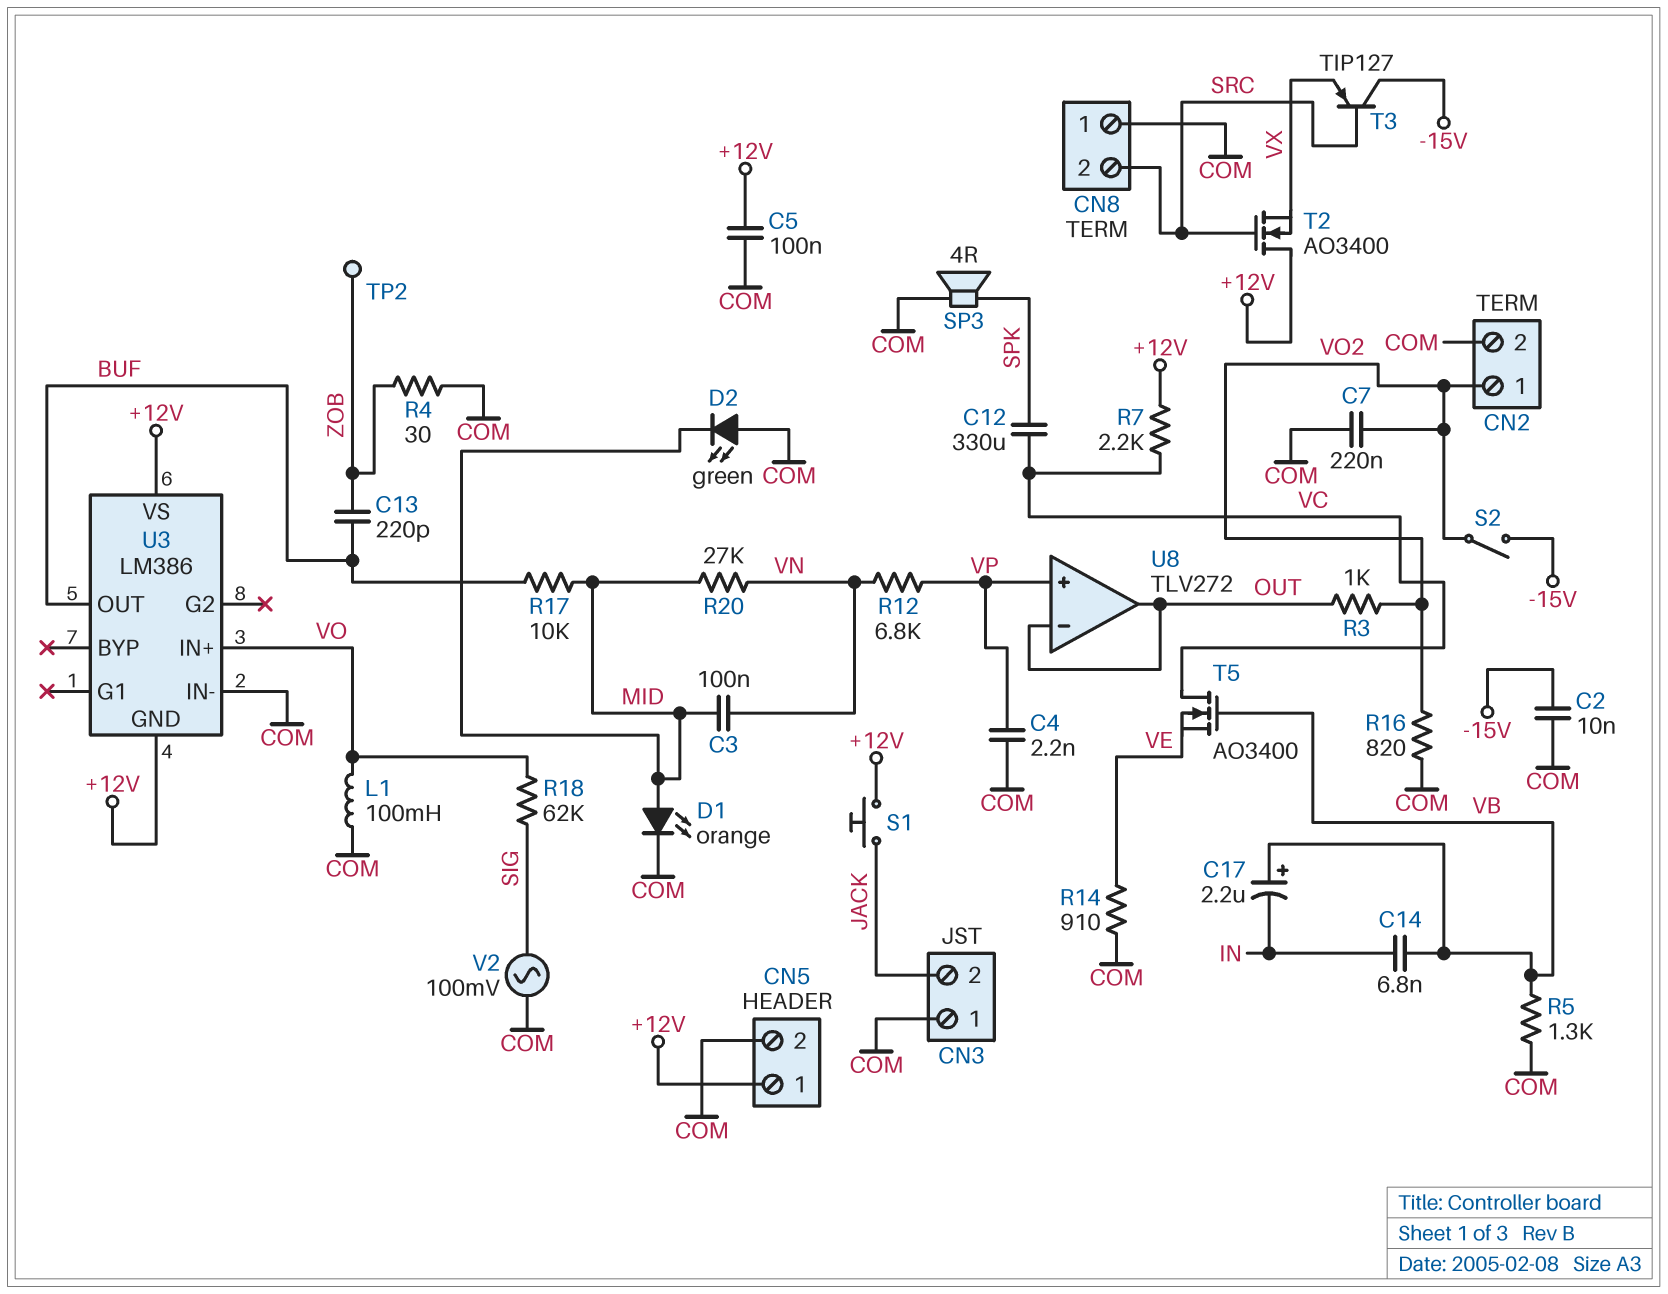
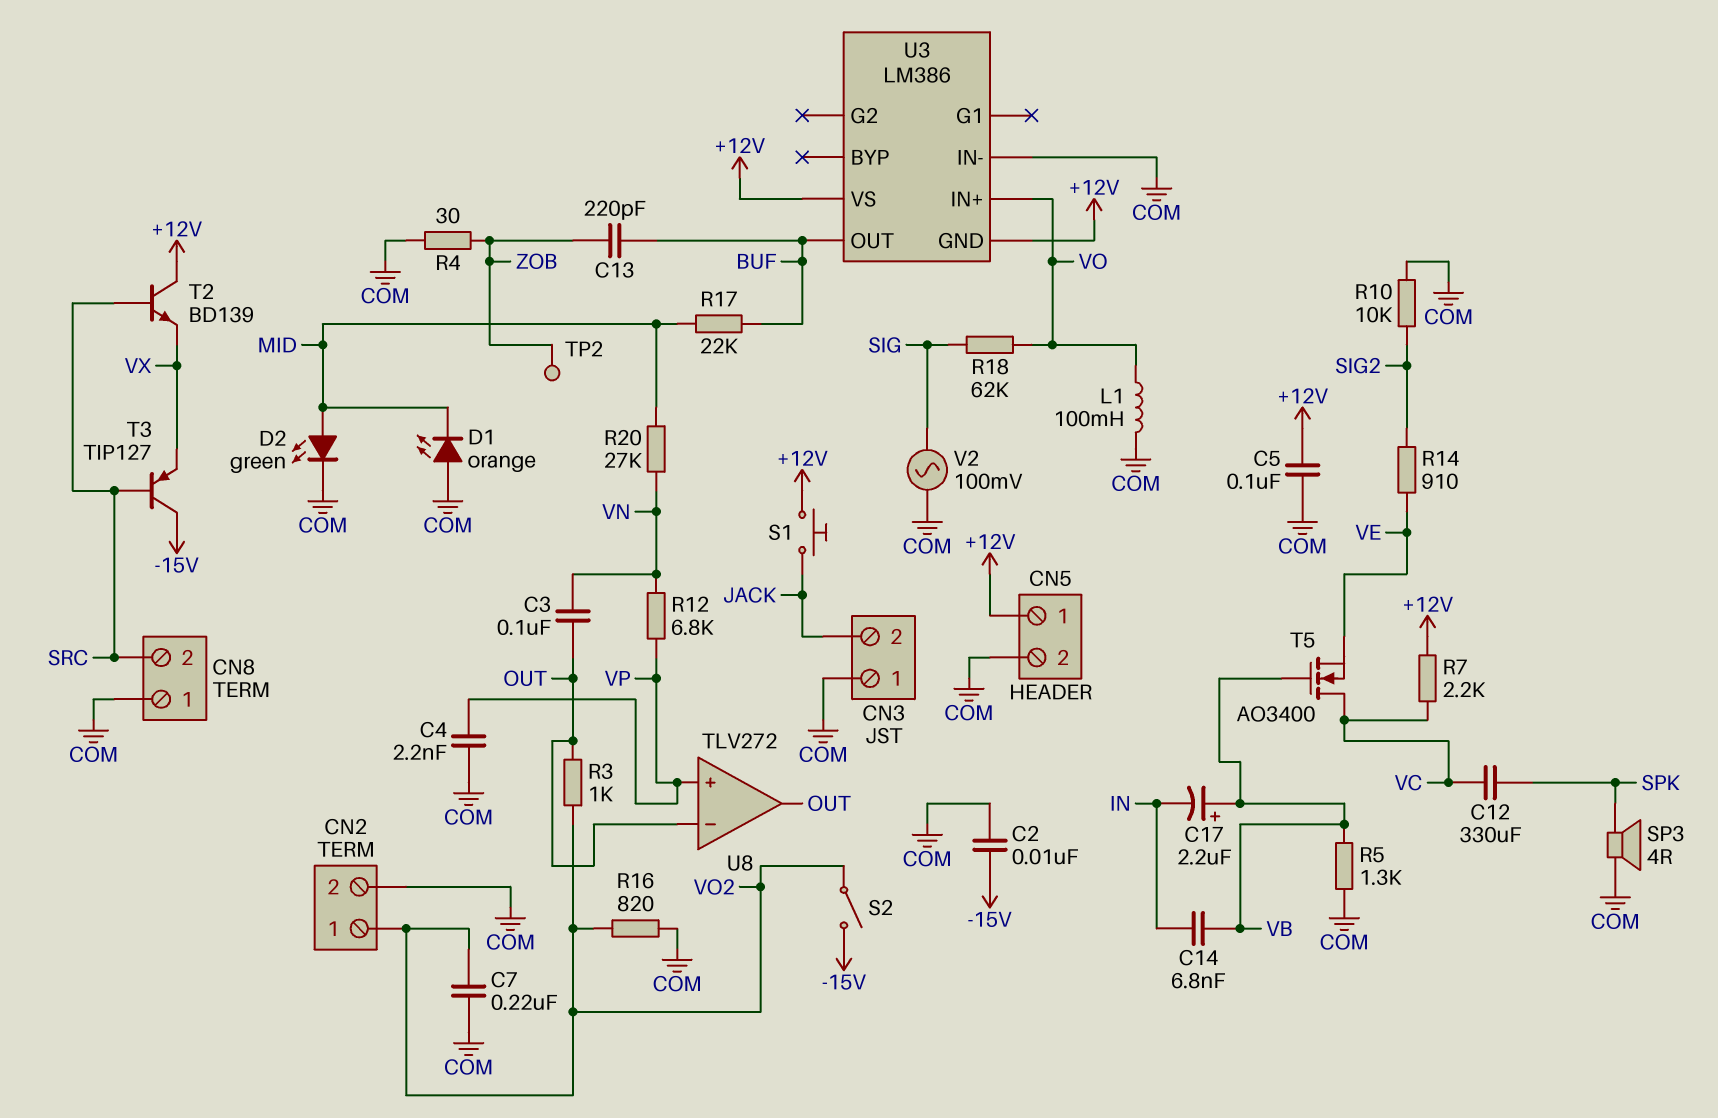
C3: 100nF (MID, VN) -> 100nF (OUT, VN)
D1: LED orange (A MID, K COM) -> LED orange (A COM, K MID)
D2: LED green (A COM, K MID) -> LED green (A MID, K COM)
R10: none -> 10k (COM, SIG2)
R14: 910 (COM, VE) -> 910 (SIG2, VE)
R17: 10k (BUF, MID) -> 22k (BUF, MID)
T2: NMOS AO3400 (G SRC, D +12V, S VX) -> NPN BD139 (B SRC, C +12V, E VX)

